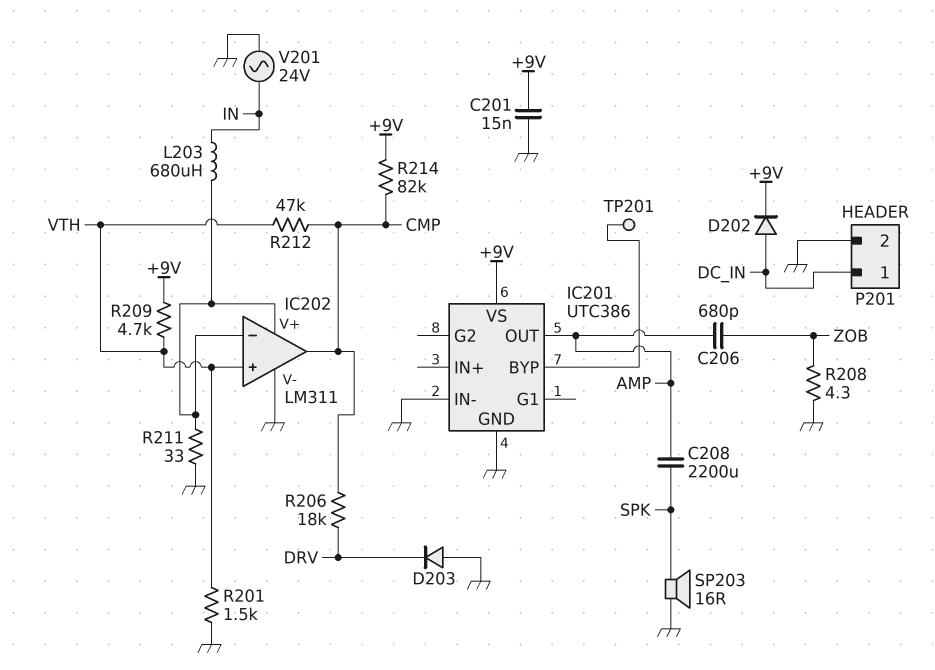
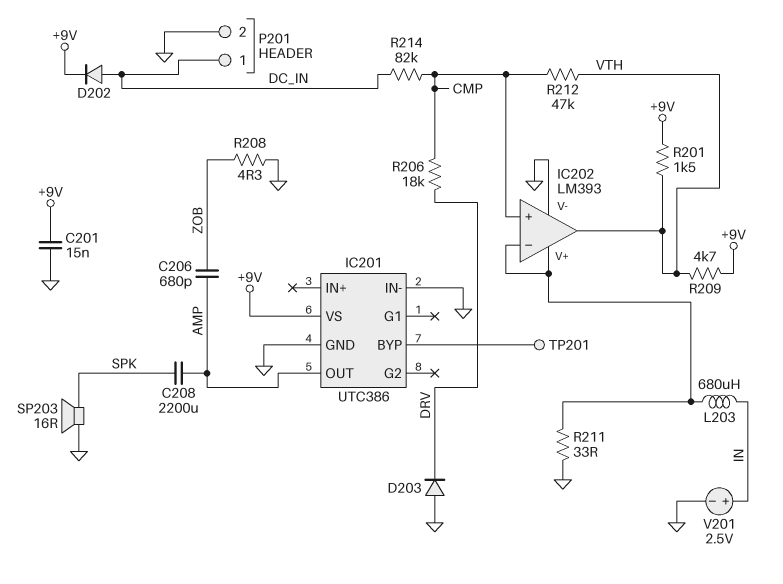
IC202: LM311 -> LM393
IC202 pin in+: VTH -> CMP
IC202 pin out: CMP -> VTH
R201: 1.5k (GND, VTH) -> 1.5k (+9V, VTH)
R214: 82k (+9V, CMP) -> 82k (CMP, DC_IN)
V201: AC 24V (GND, IN) -> 2.5V (plus IN, minus GND)

